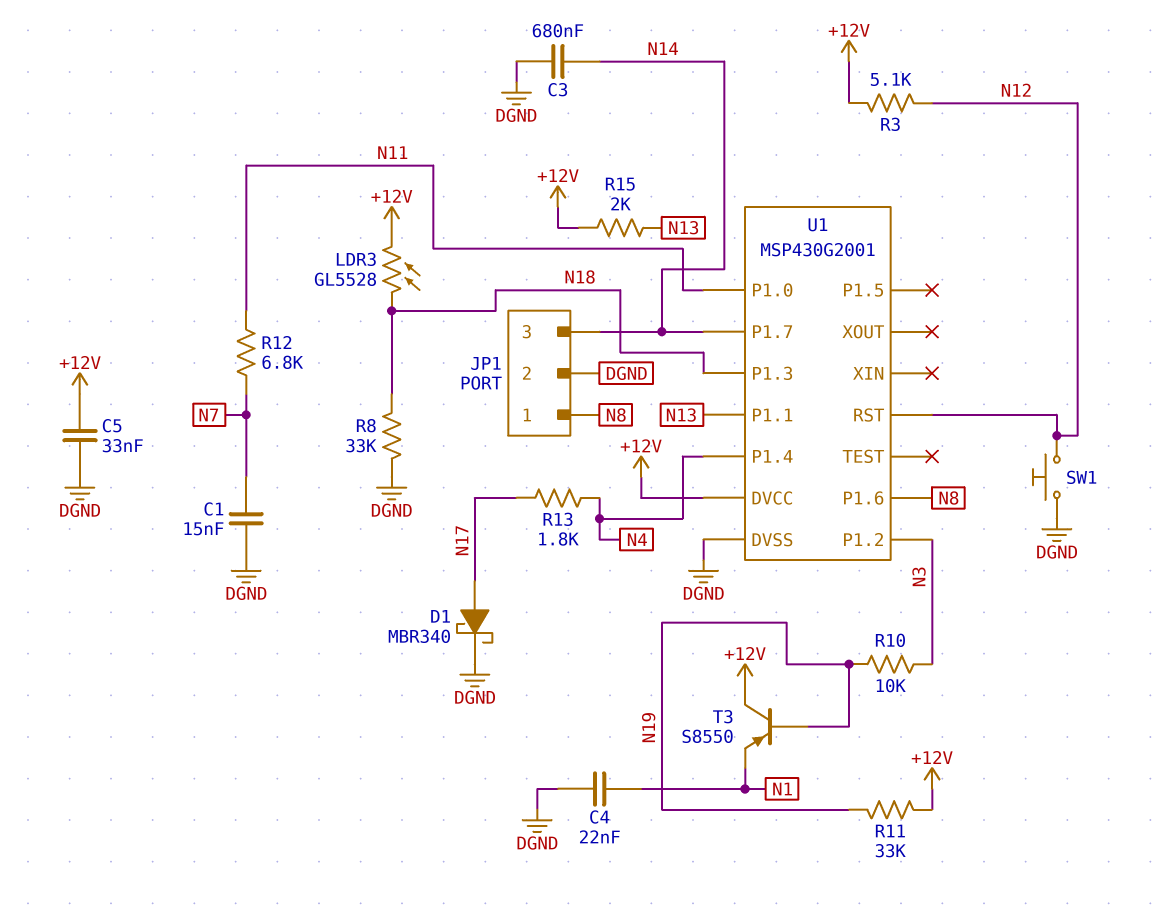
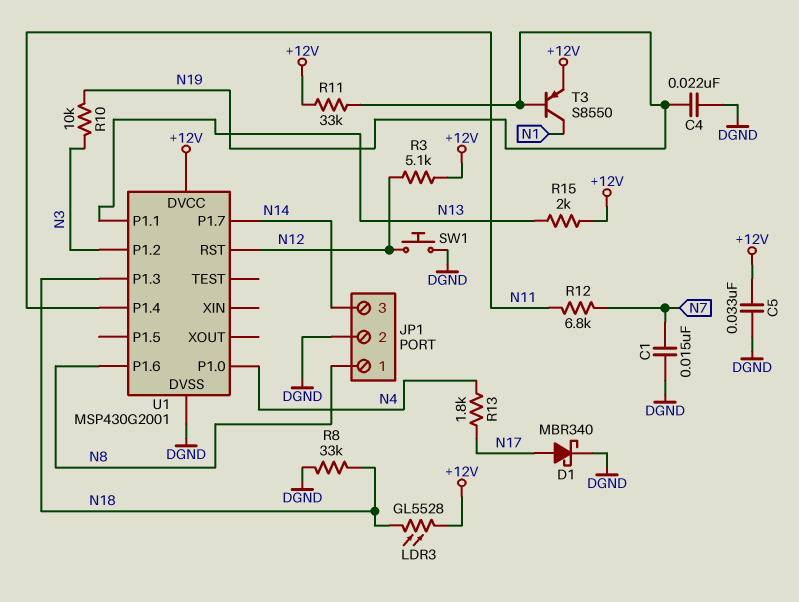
C3: 680nF (DGND, N14) -> none
C4: 22nF (DGND, N1) -> 22nF (DGND, N19)
T3: PNP S8550 (B N19, C +12V, E N1) -> PNP S8550 (B N19, C N1, E +12V)
U1 pin P1.0: N11 -> N4
U1 pin P1.4: N4 -> N11

